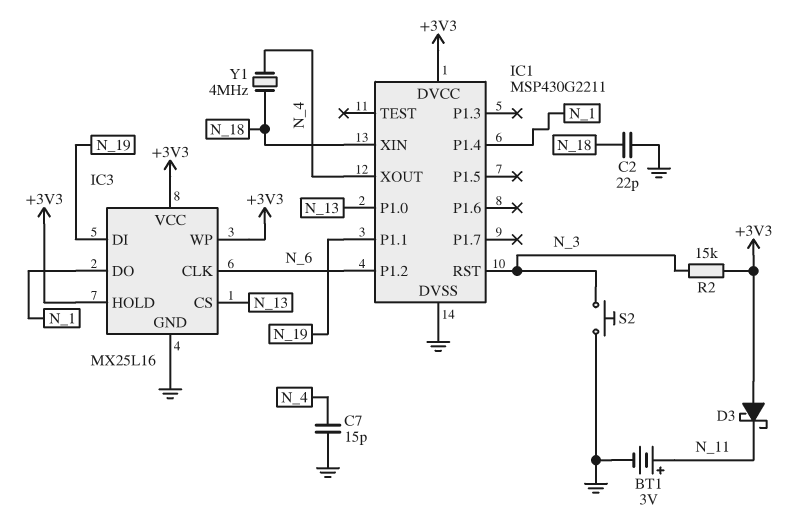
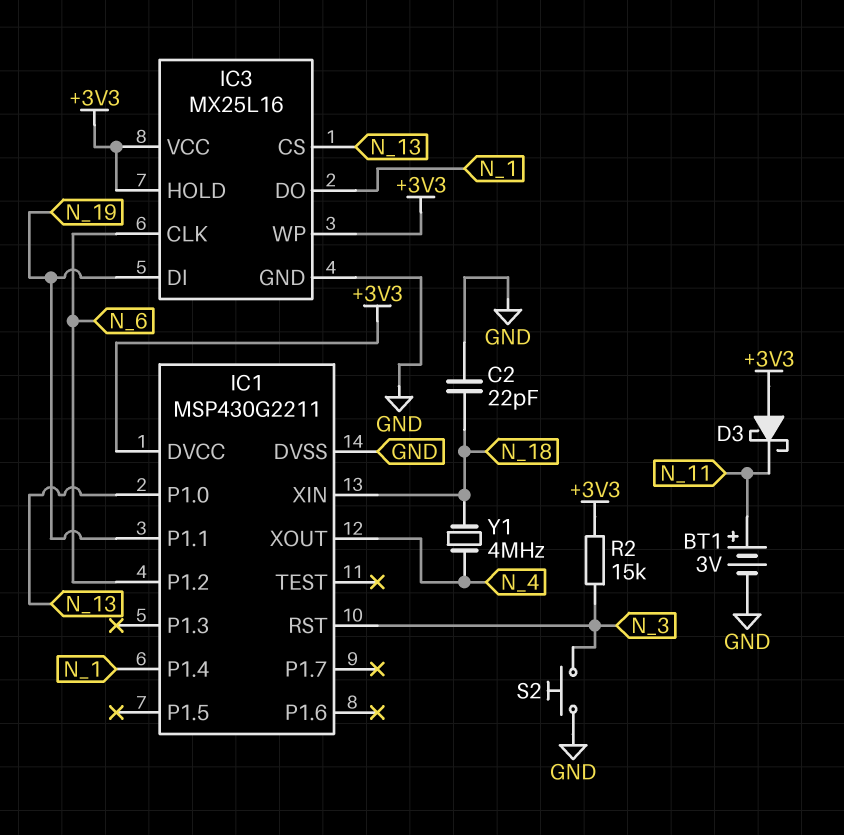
C7: 15pF (GND, N_4) -> none

